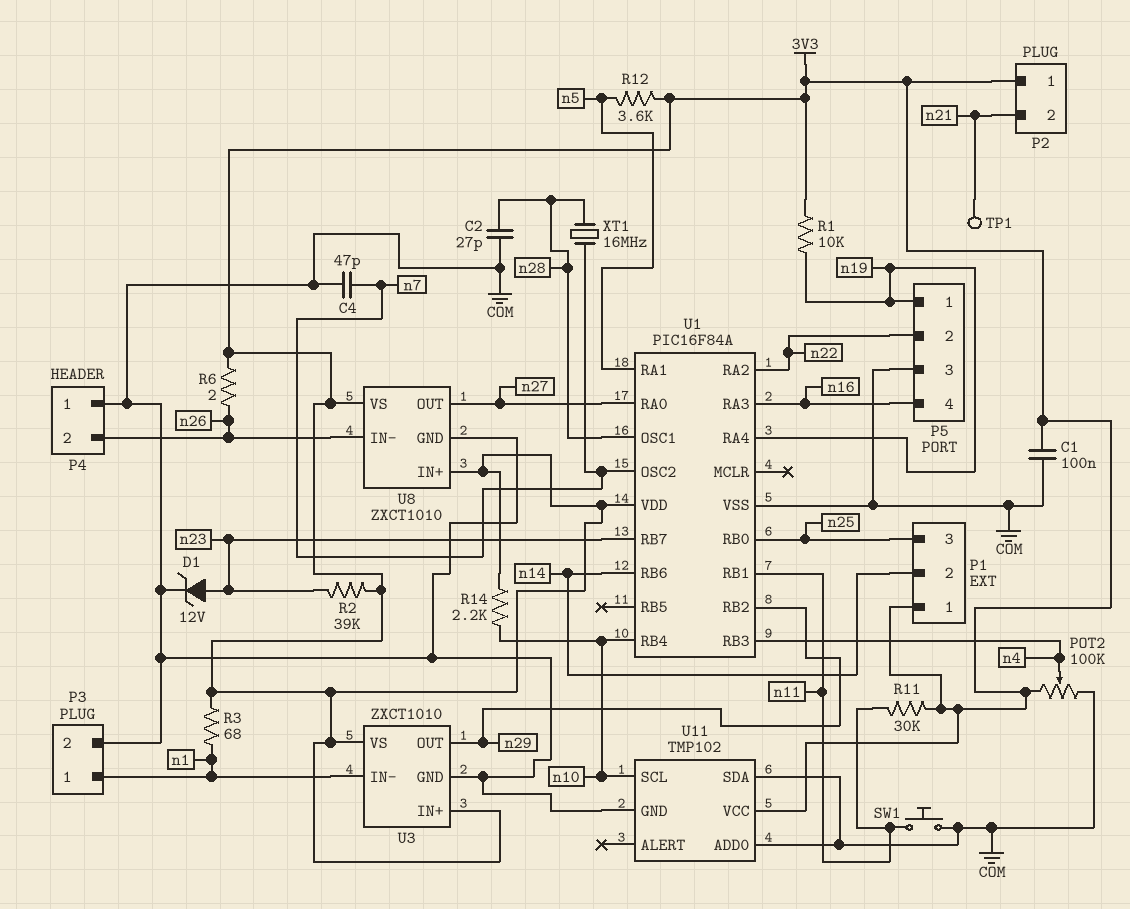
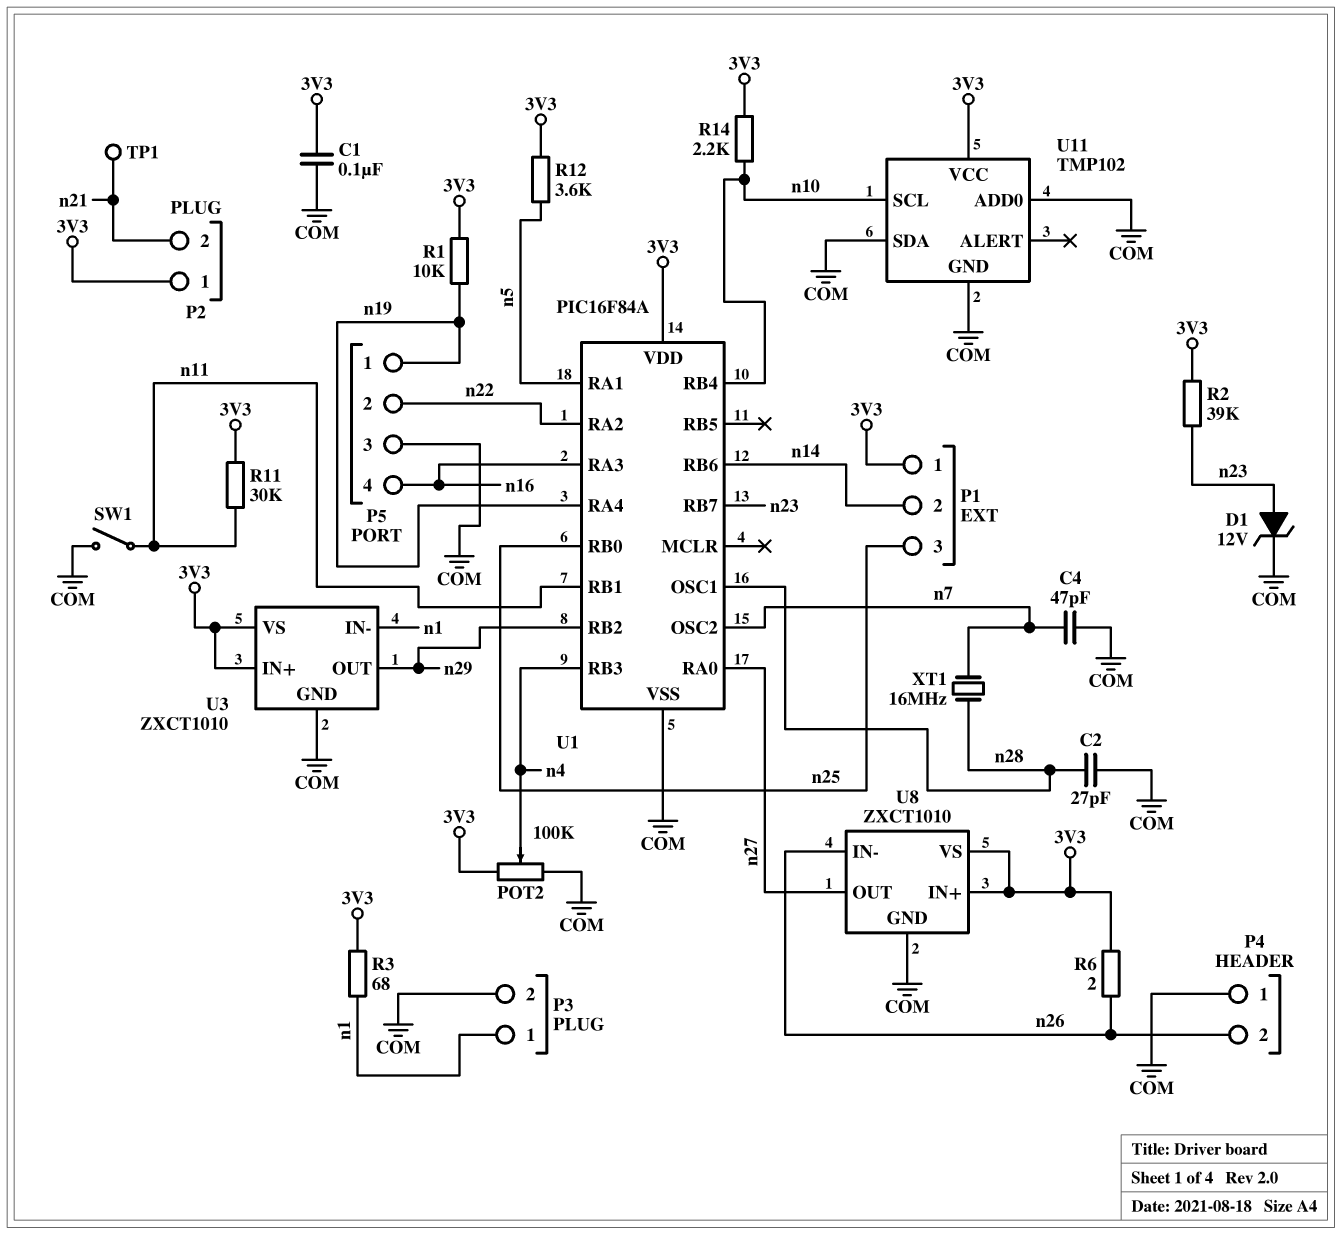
SW1: button (COM, n11) -> switch (COM, n11)

